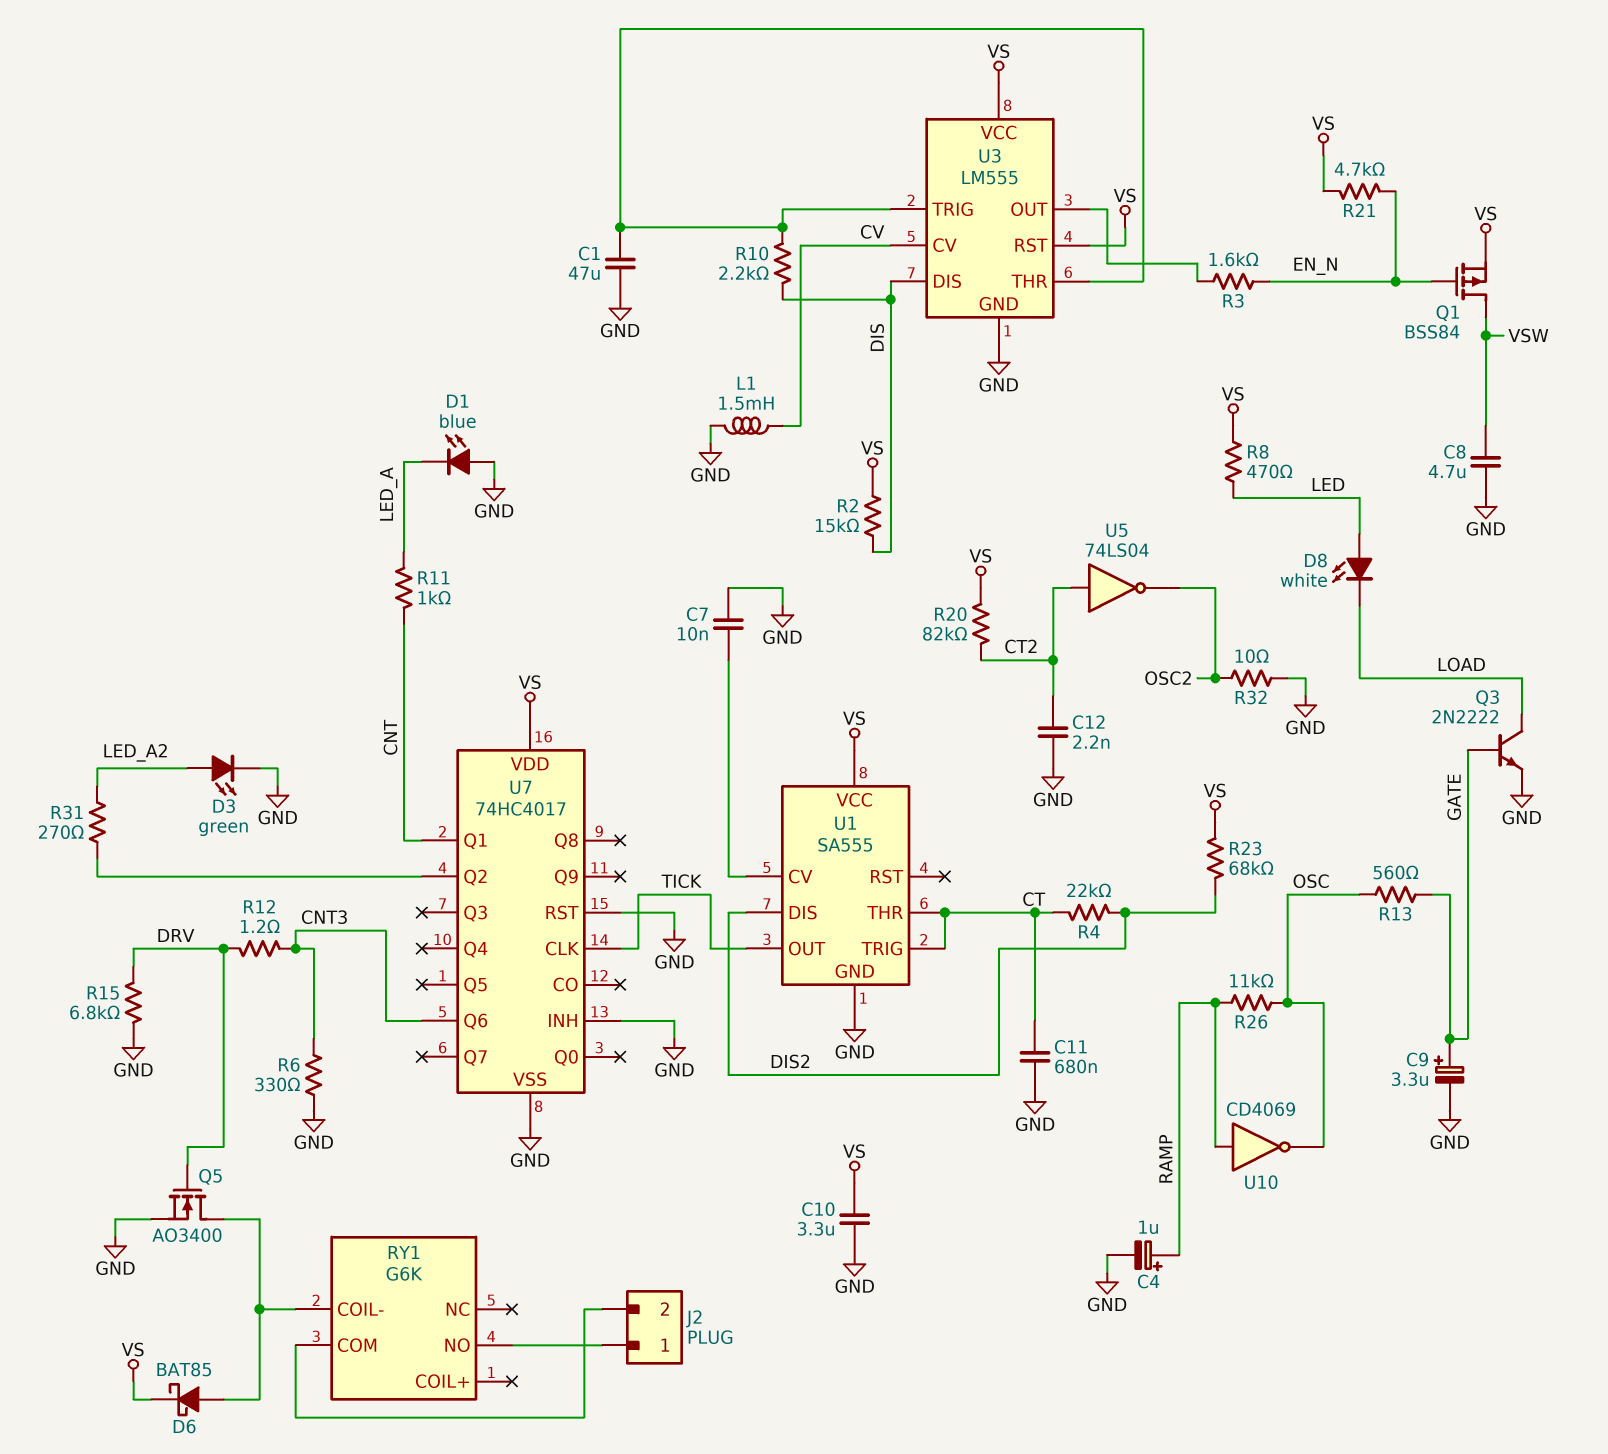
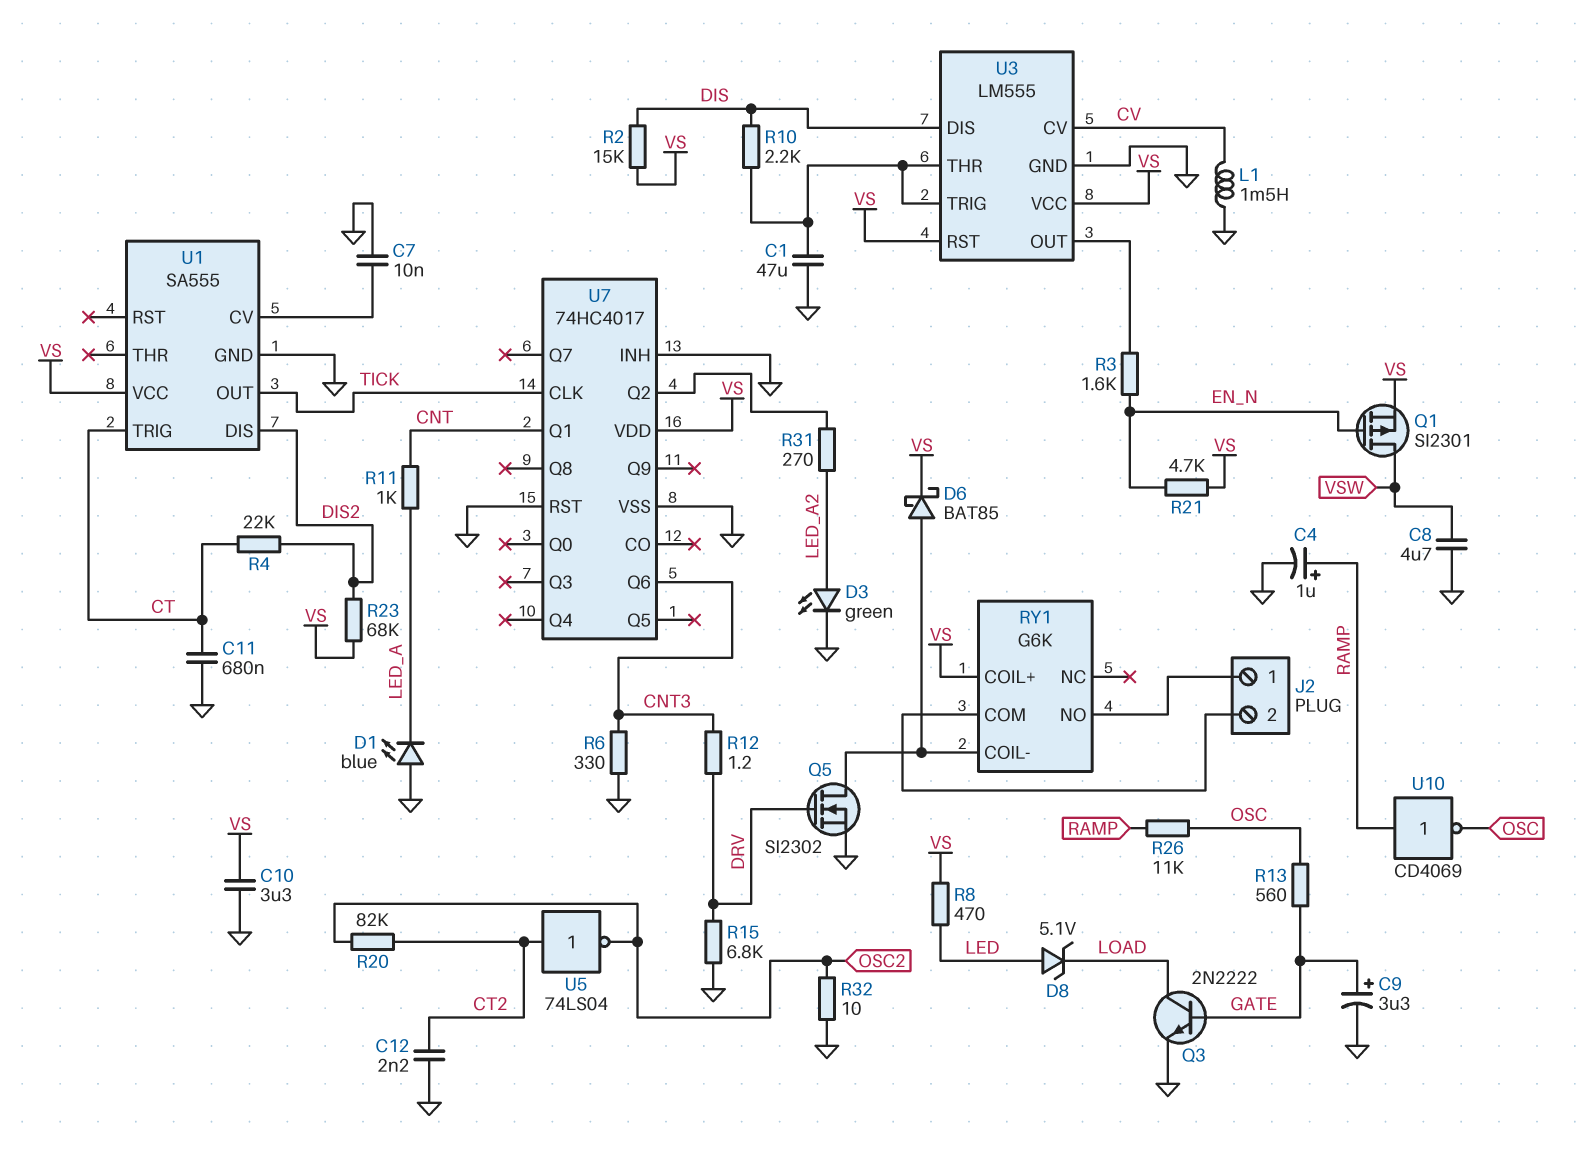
D8: LED white (A LED, K LOAD) -> zener 5.1V (A LED, K LOAD)
Q1: PMOS BSS84 (G EN_N, D VSW, S VS) -> PMOS SI2301 (G EN_N, D VSW, S VS)
Q5: NMOS AO3400 (G DRV, D RY1/COIL-, S GND) -> NMOS SI2302 (G DRV, D RY1/COIL-, S GND)
R20: 82k (CT2, VS) -> 82k (CT2, OSC2)
RY1 pin COIL+: none -> VS
U1 pin THR: CT -> none

